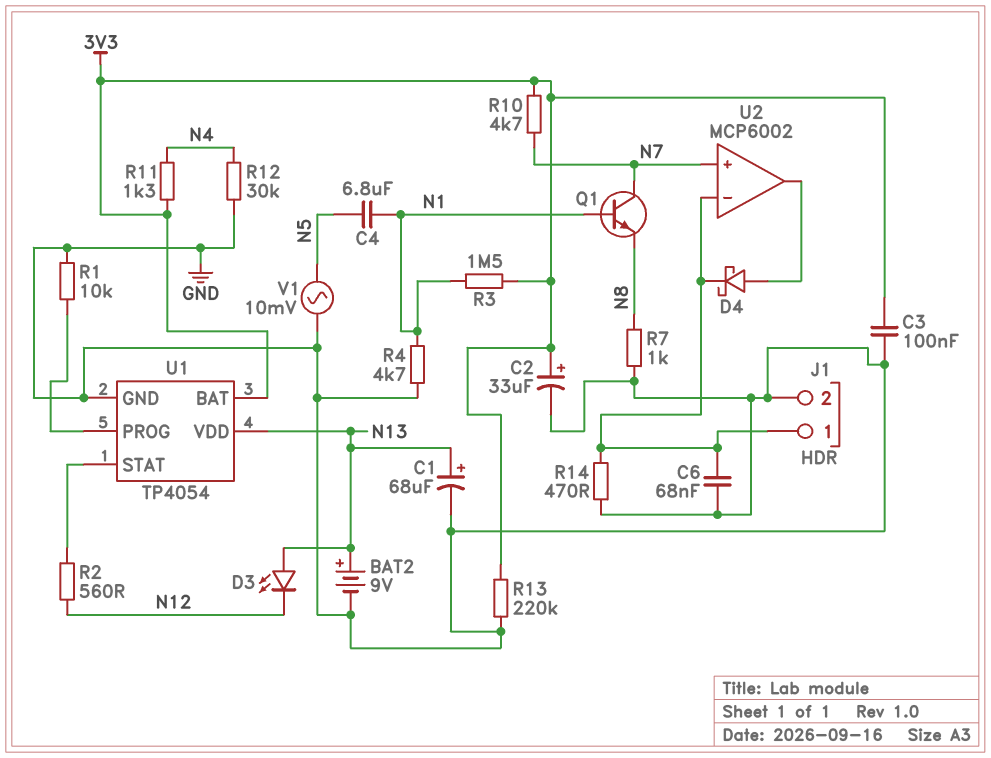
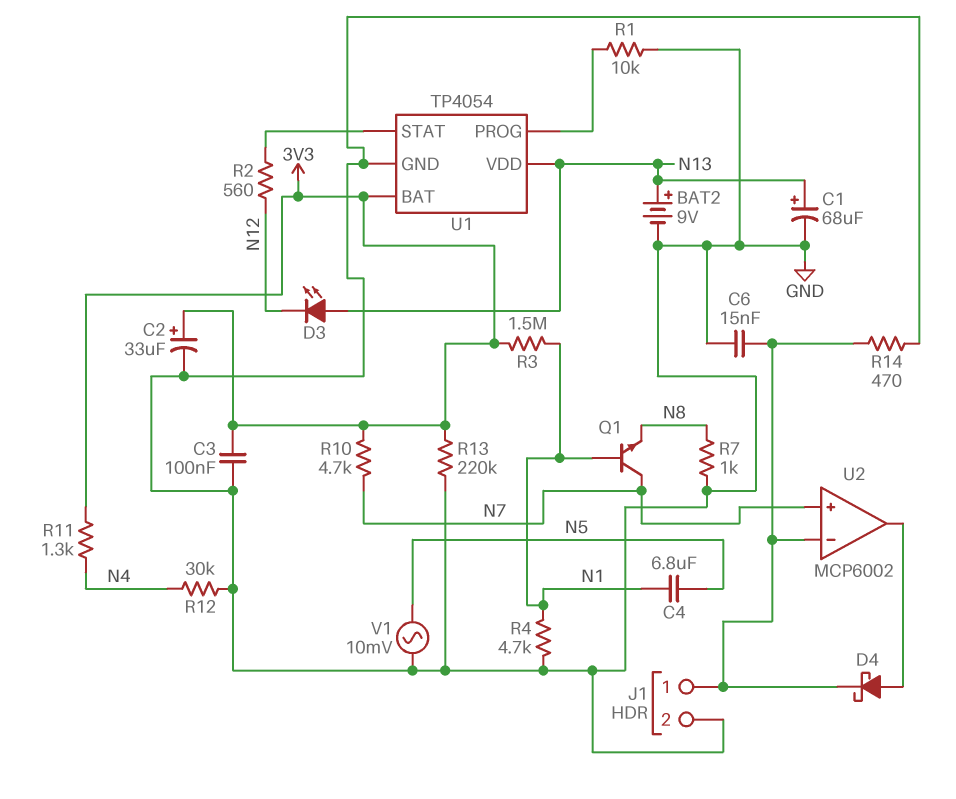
C6: 68nF (GND, J1/1) -> 15nF (GND, J1/1)

